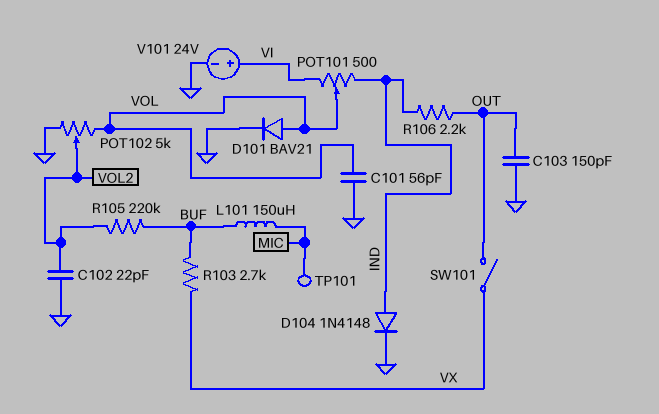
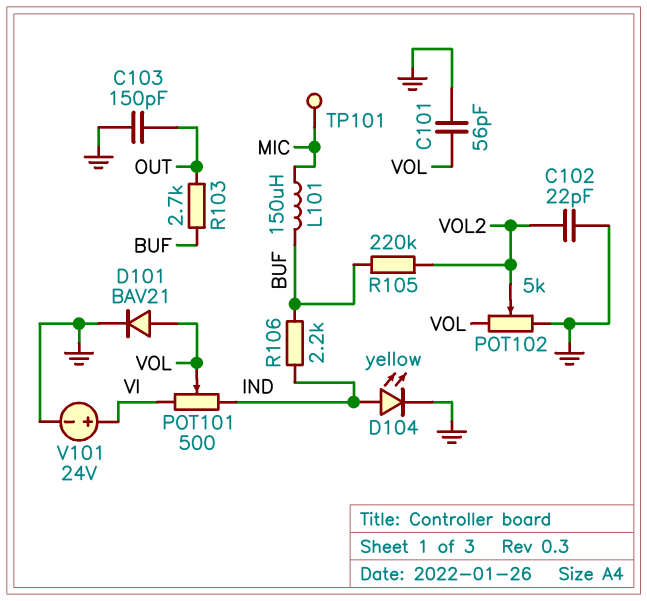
D104: diode 1N4148 (A IND, K GND) -> LED yellow (A IND, K GND)
R103: 2.7k (BUF, VX) -> 2.7k (BUF, OUT)
R106: 2.2k (IND, OUT) -> 2.2k (BUF, IND)
SW101: switch (OUT, VX) -> none

